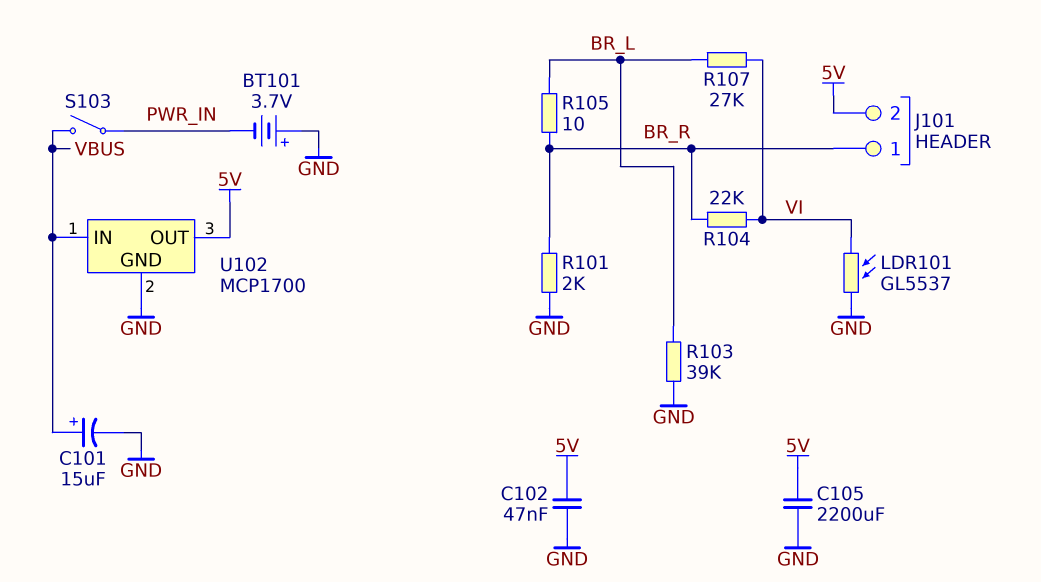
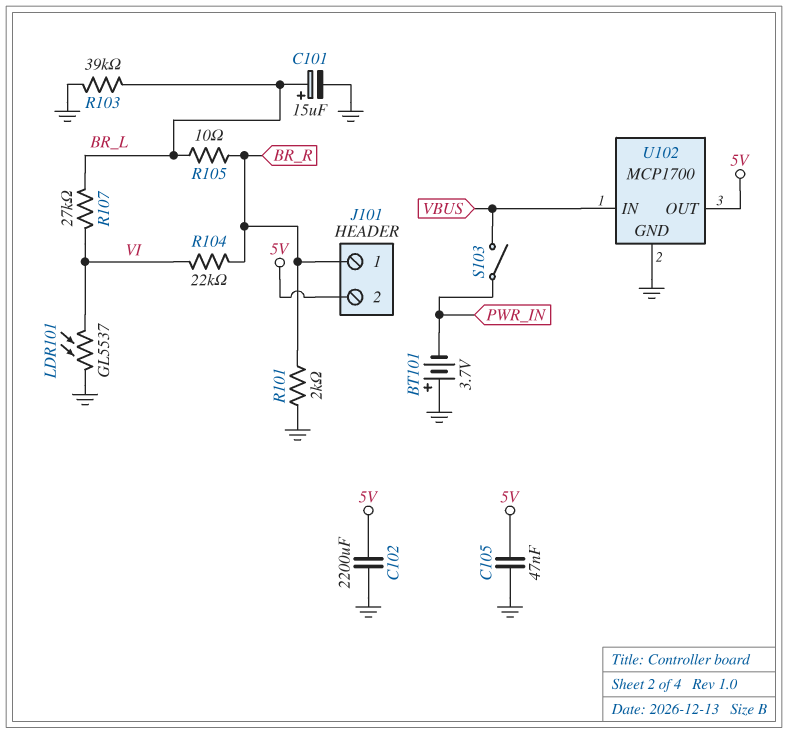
C101: 15uF (plus VBUS, minus GND) -> 15uF (plus BR_L, minus GND)
C102: 47nF (5V, GND) -> 2200uF (5V, GND)
C105: 2200uF (5V, GND) -> 47nF (5V, GND)

